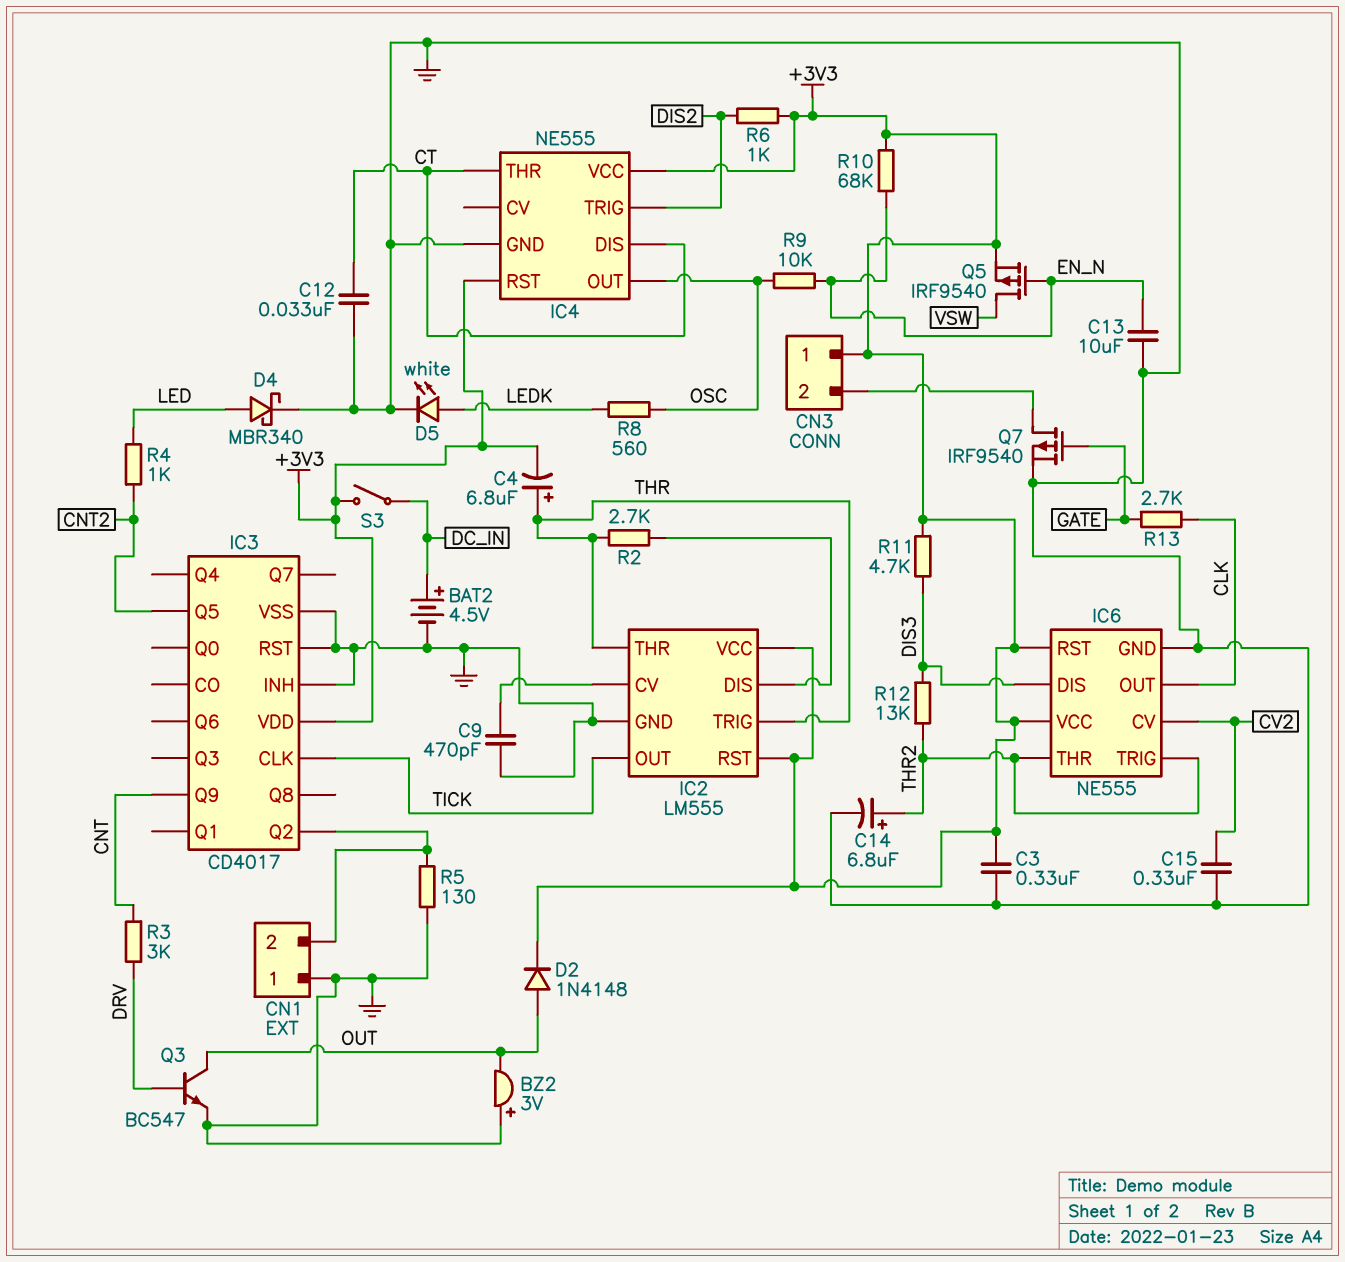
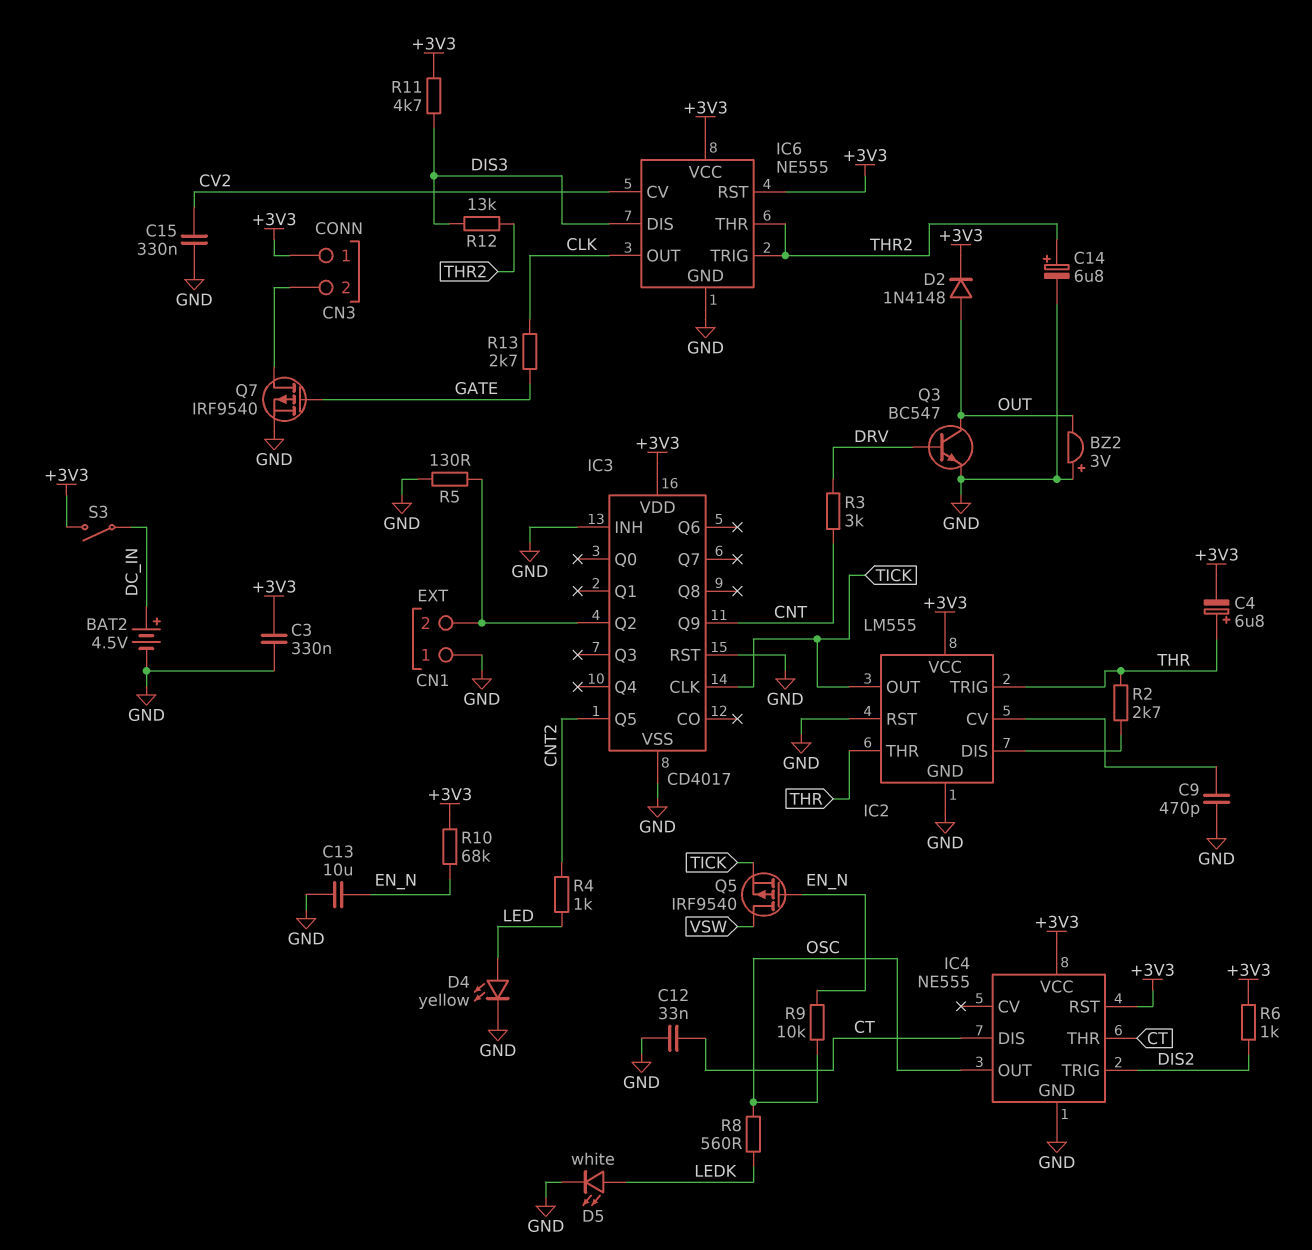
D4: schottky MBR340 (A LED, K GND) -> LED yellow (A LED, K GND)
IC2 pin RST: +3V3 -> GND
Q5: PMOS IRF9540 (G EN_N, D VSW, S +3V3) -> PMOS IRF9540 (G EN_N, D VSW, S TICK)

